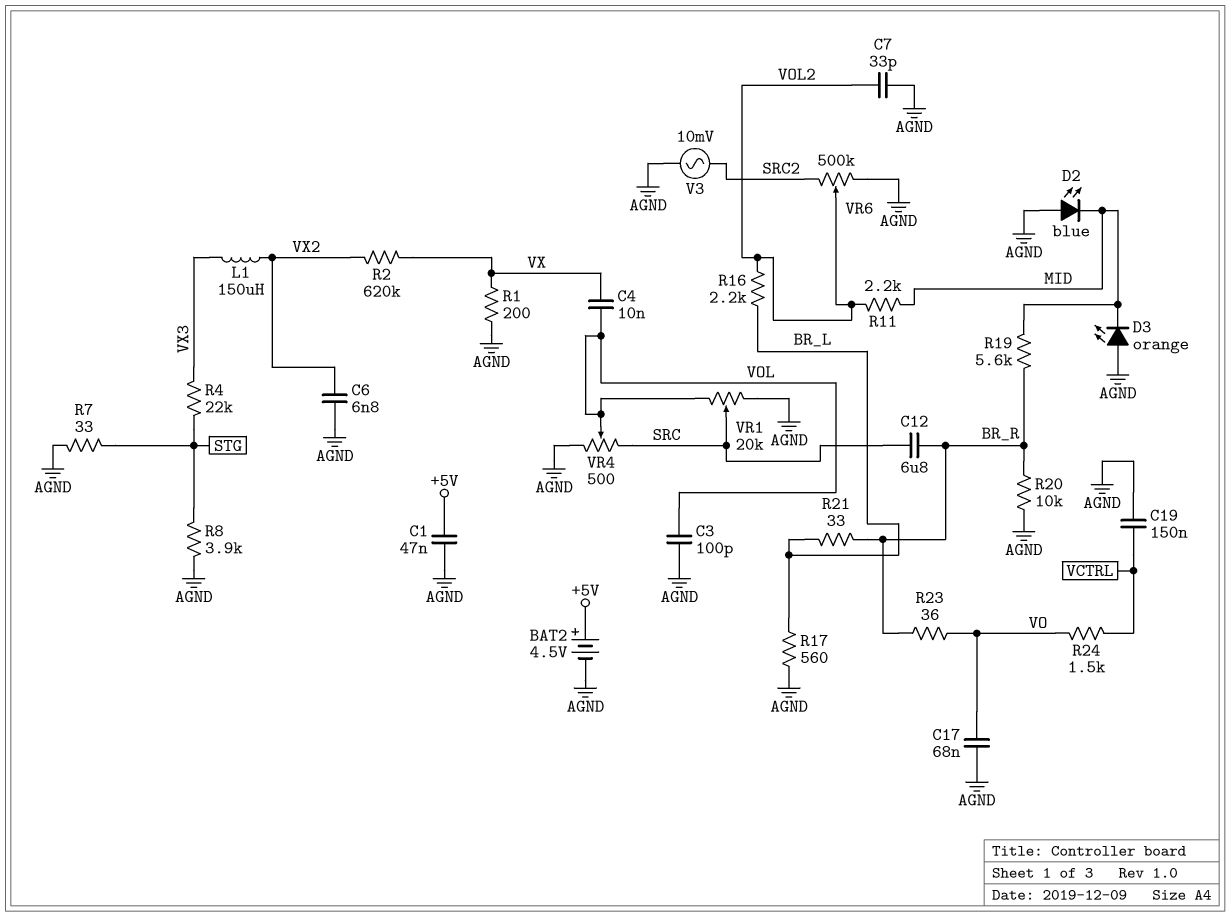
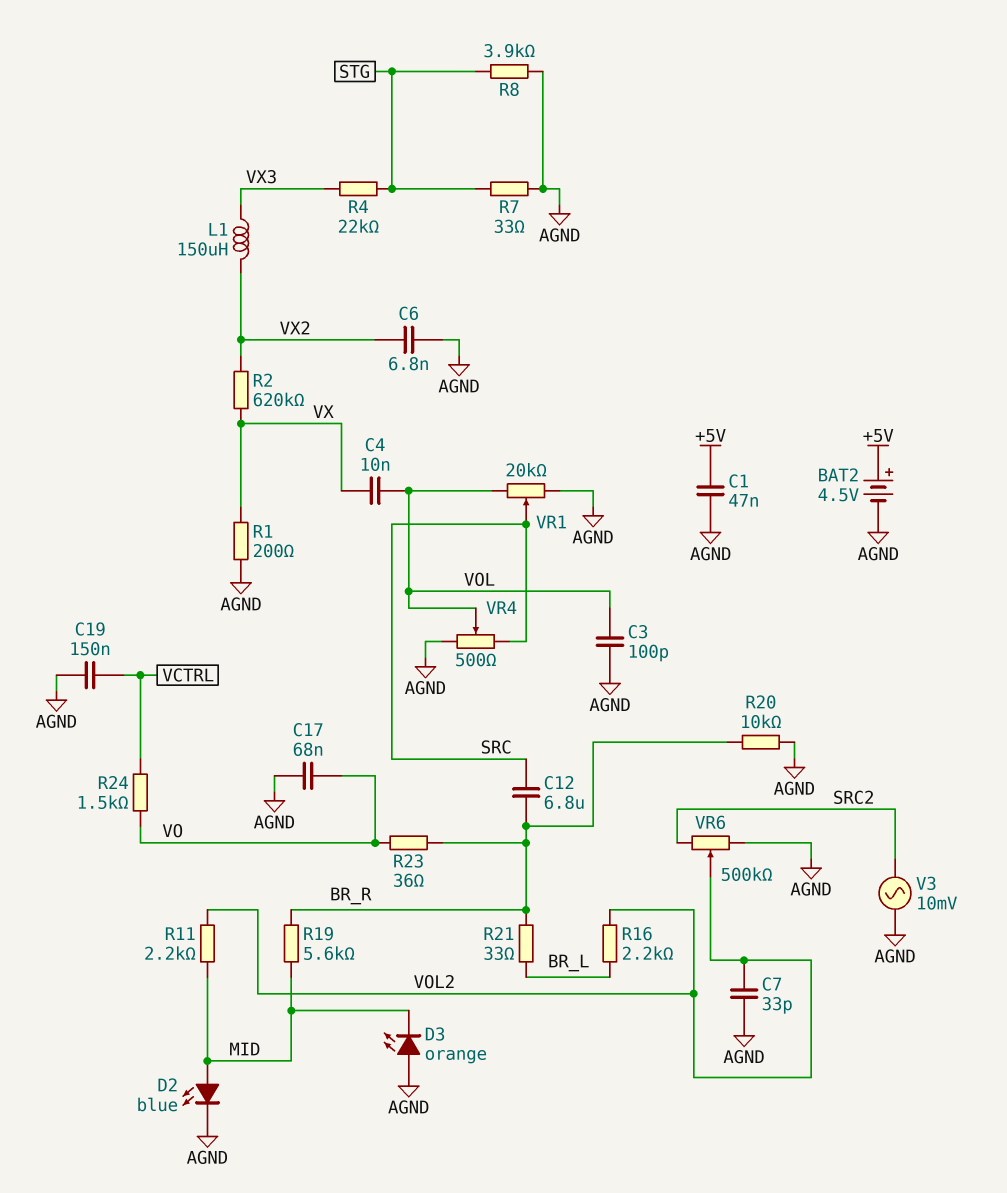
D2: LED blue (A AGND, K MID) -> LED blue (A MID, K AGND)
R17: 560 (AGND, BR_L) -> none

